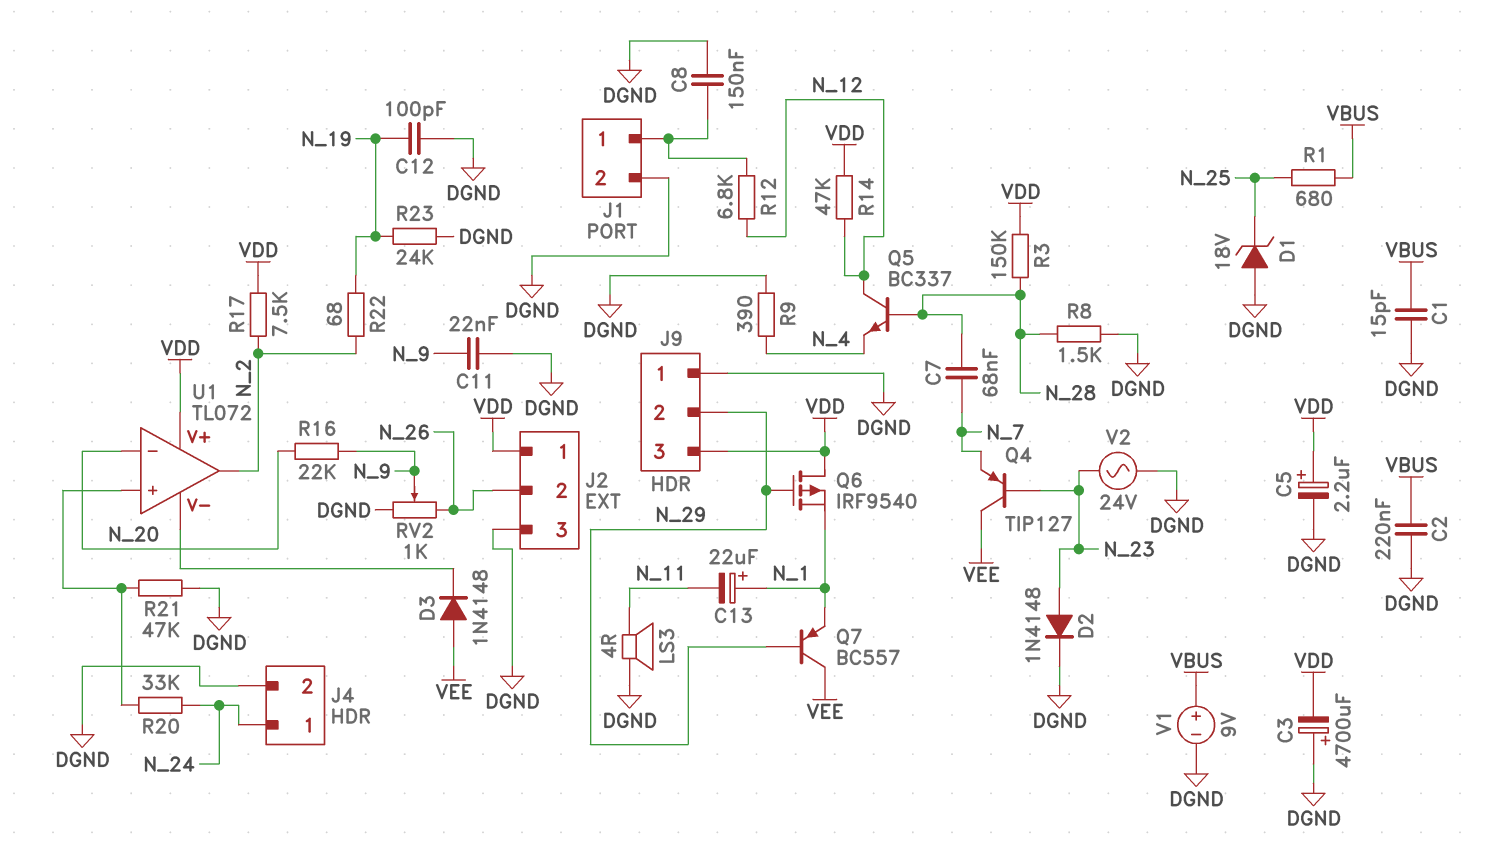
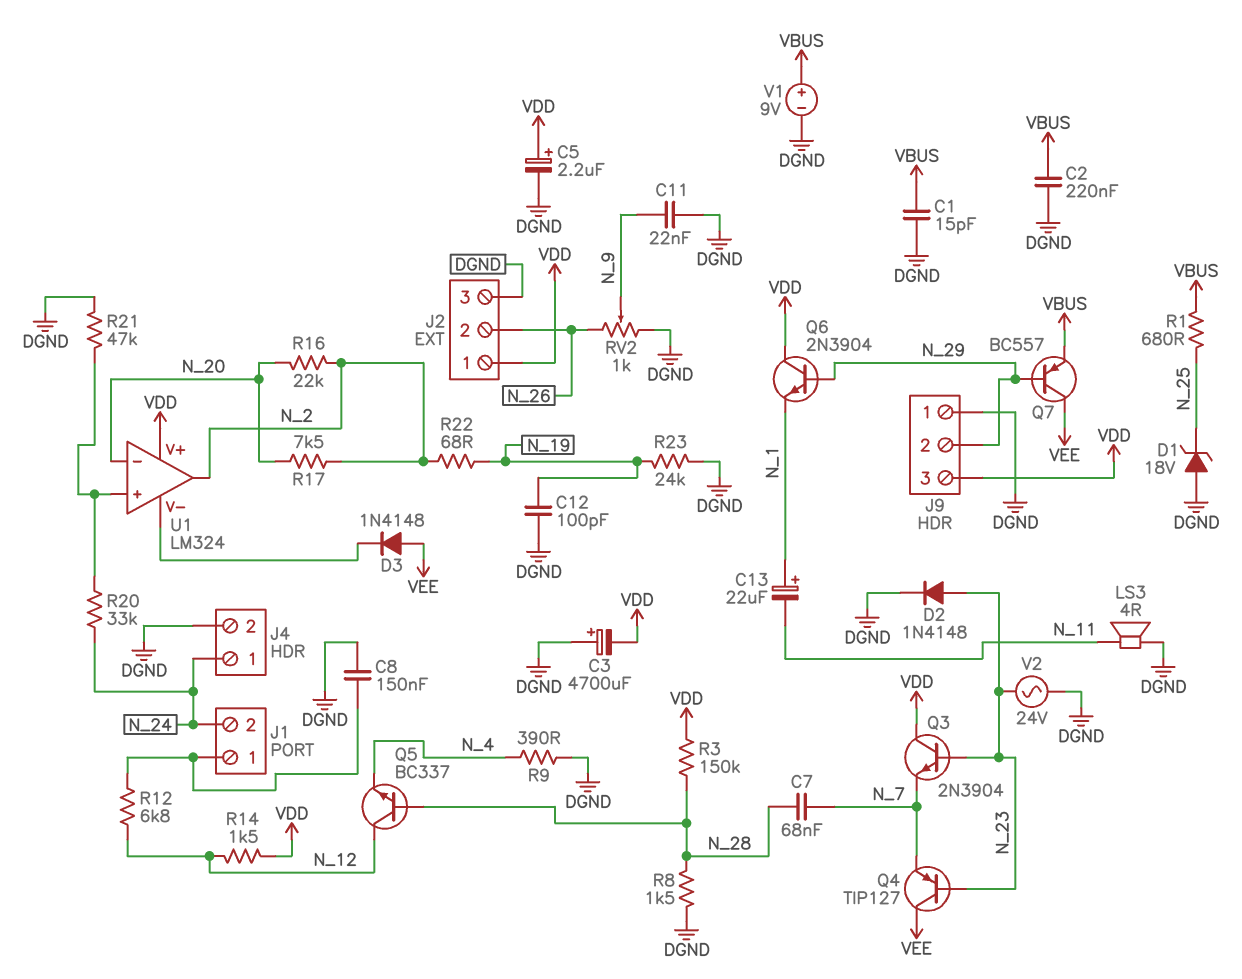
J1 pin 2: DGND -> N_24
Q3: none -> NPN 2N3904 (B N_23, C VDD, E N_7)
Q6: PMOS IRF9540 (G N_29, D VDD, S N_1) -> NPN 2N3904 (B N_29, C VDD, E N_1)
Q7: PNP BC557 (B N_29, C VEE, E N_1) -> PNP BC557 (B N_29, C VEE, E VBUS)
R14: 47k (N_12, VDD) -> 1.5k (N_12, VDD)
R16: 22k (N_9, N_20) -> 22k (N_2, N_20)
R17: 7.5k (N_2, VDD) -> 7.5k (N_2, N_20)
U1: TL072 -> LM324

